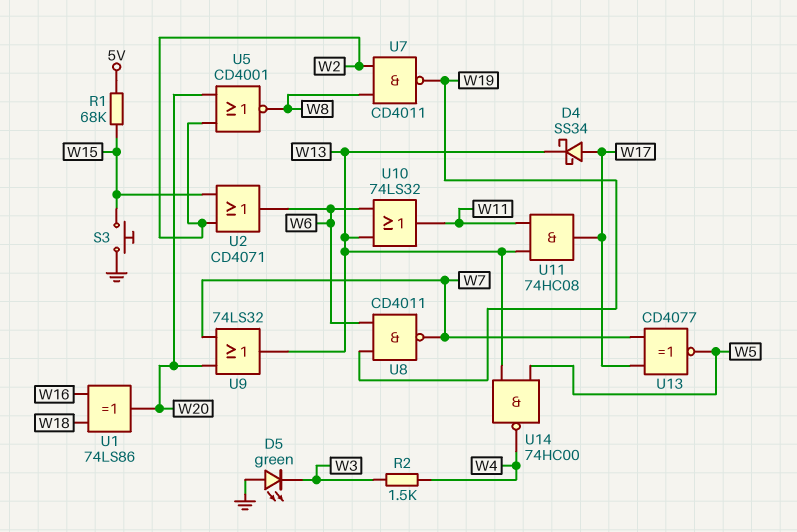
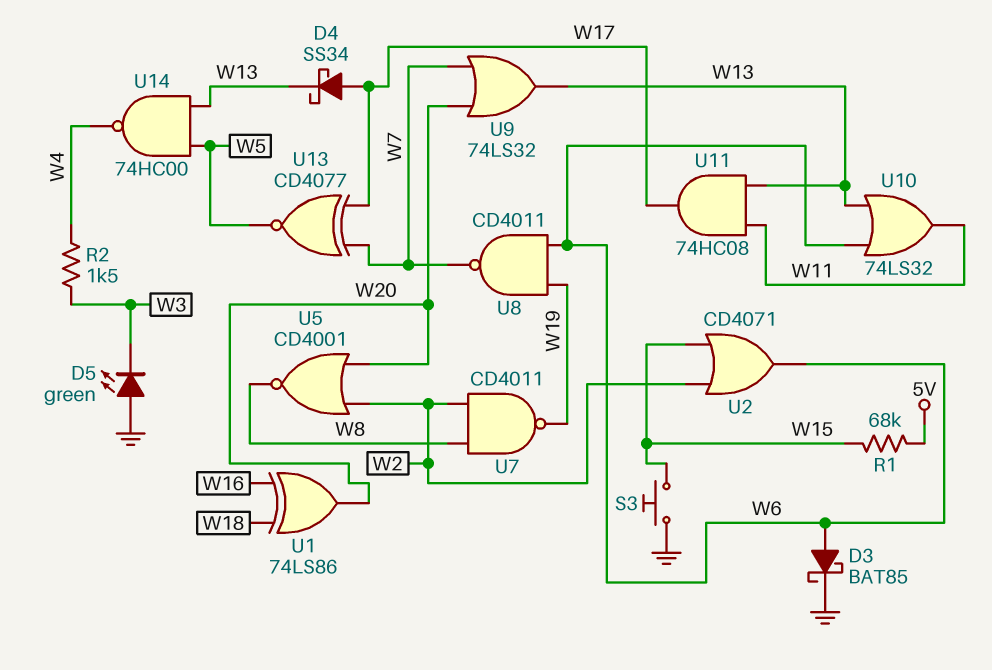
D3: none -> schottky BAT85 (A W6, K GND)

